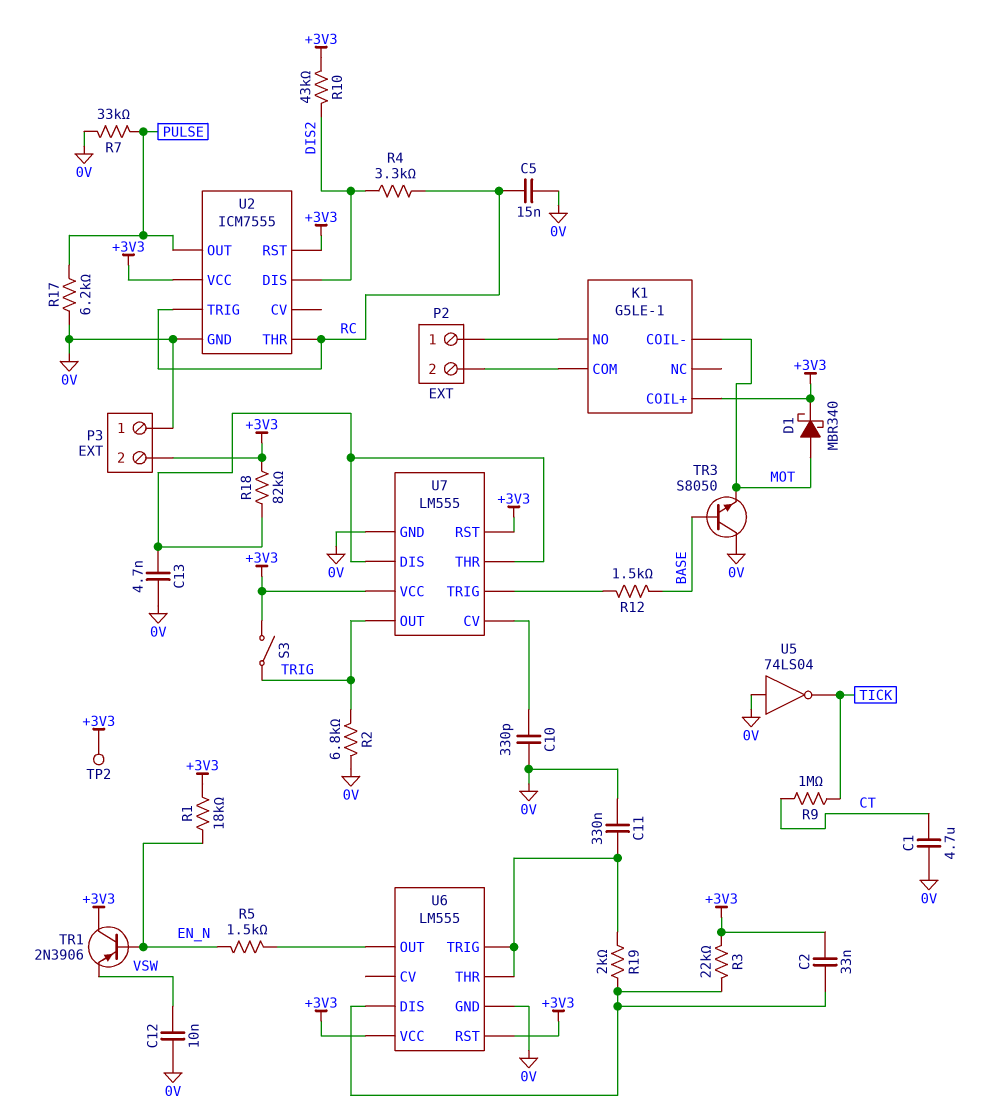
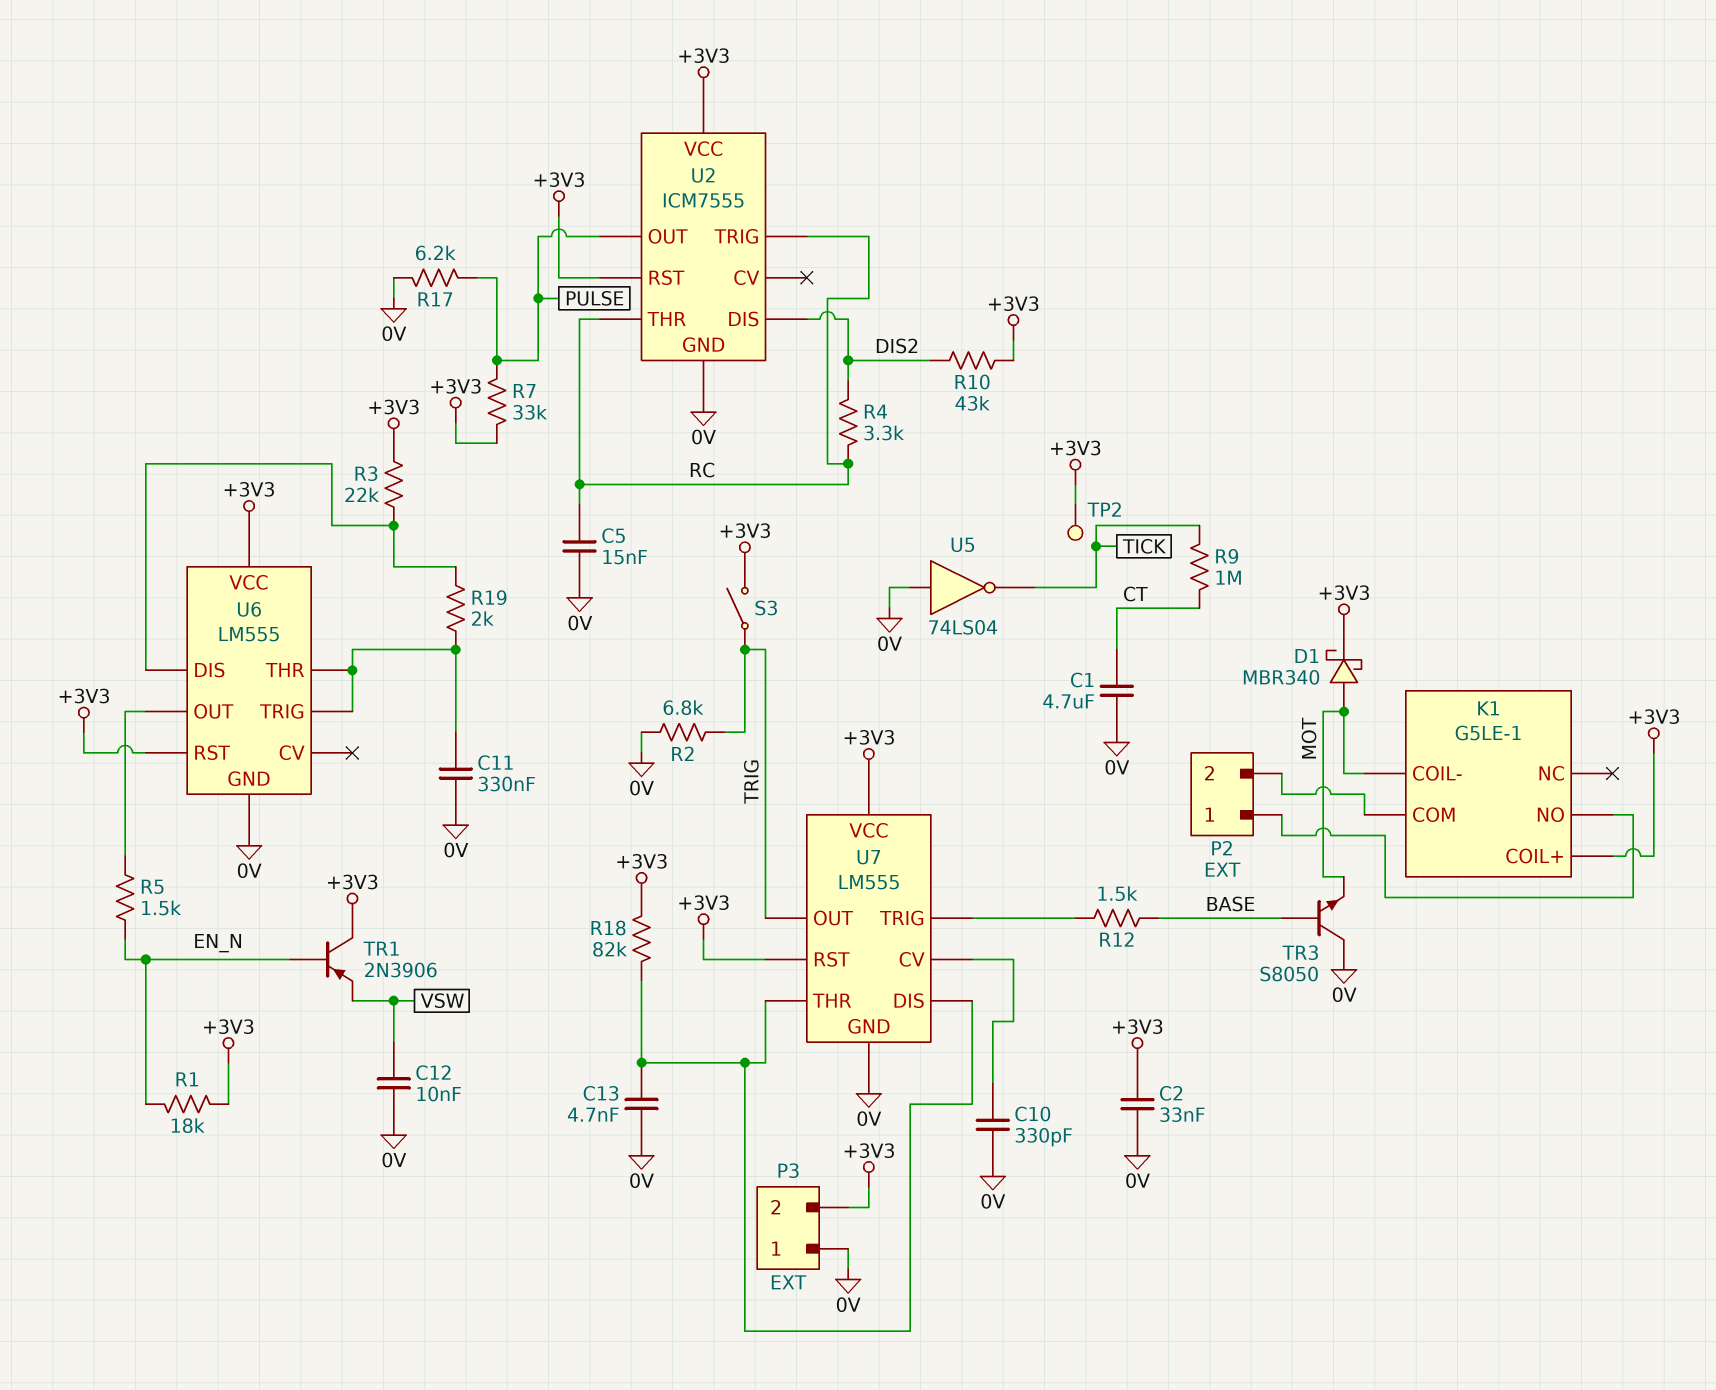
C2: 33nF (+3V3, U6/DIS) -> 33nF (+3V3, 0V)
R7: 33k (0V, PULSE) -> 33k (+3V3, PULSE)

